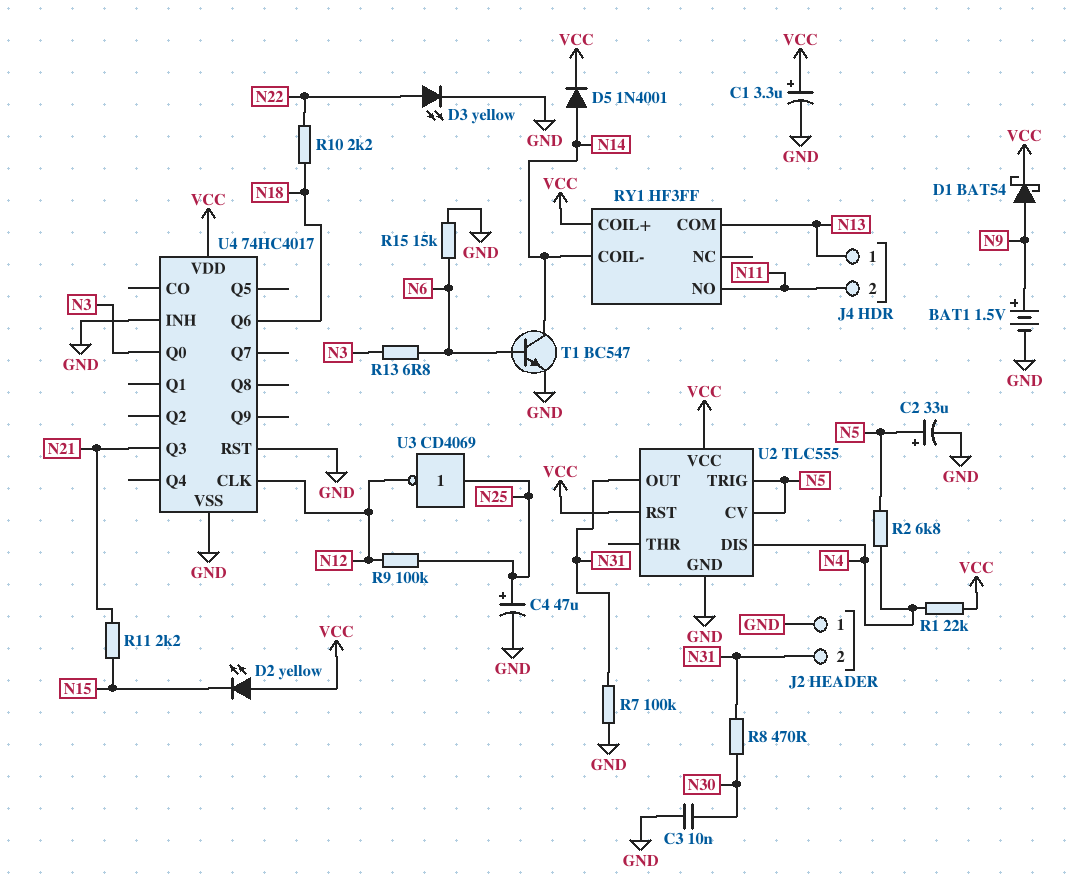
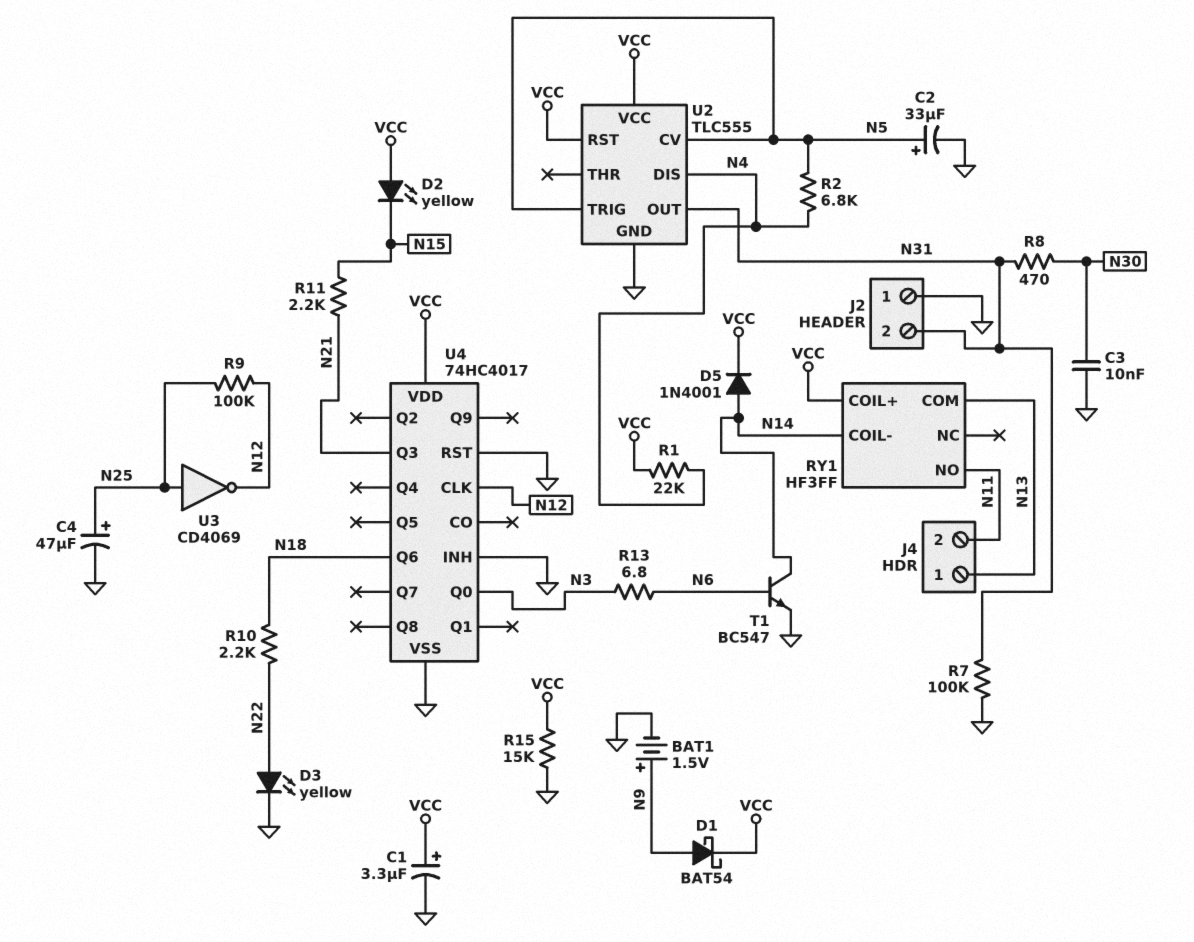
R15: 15k (GND, N6) -> 15k (GND, VCC)

